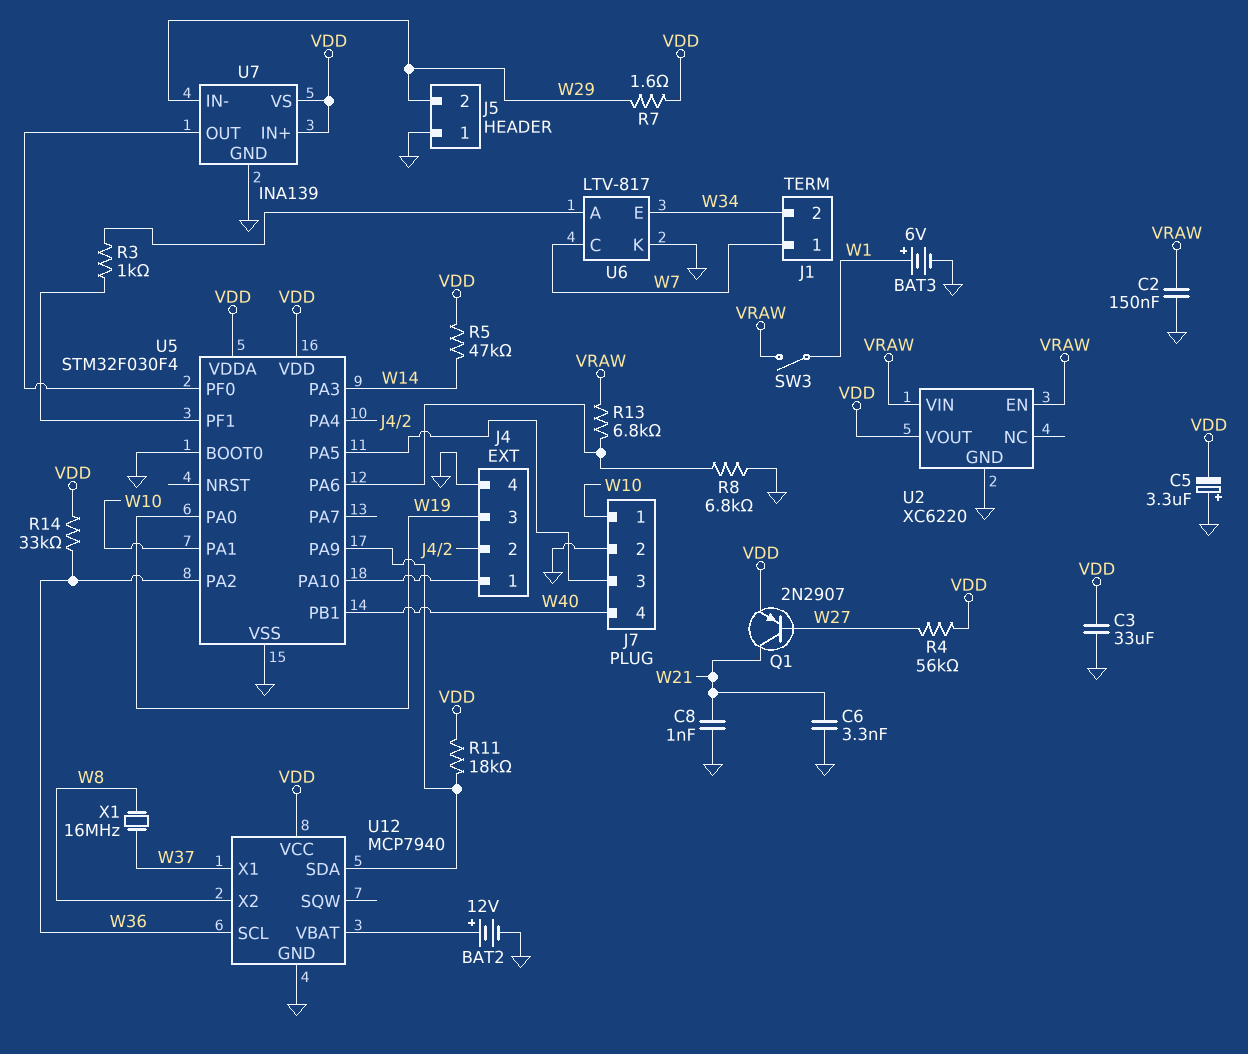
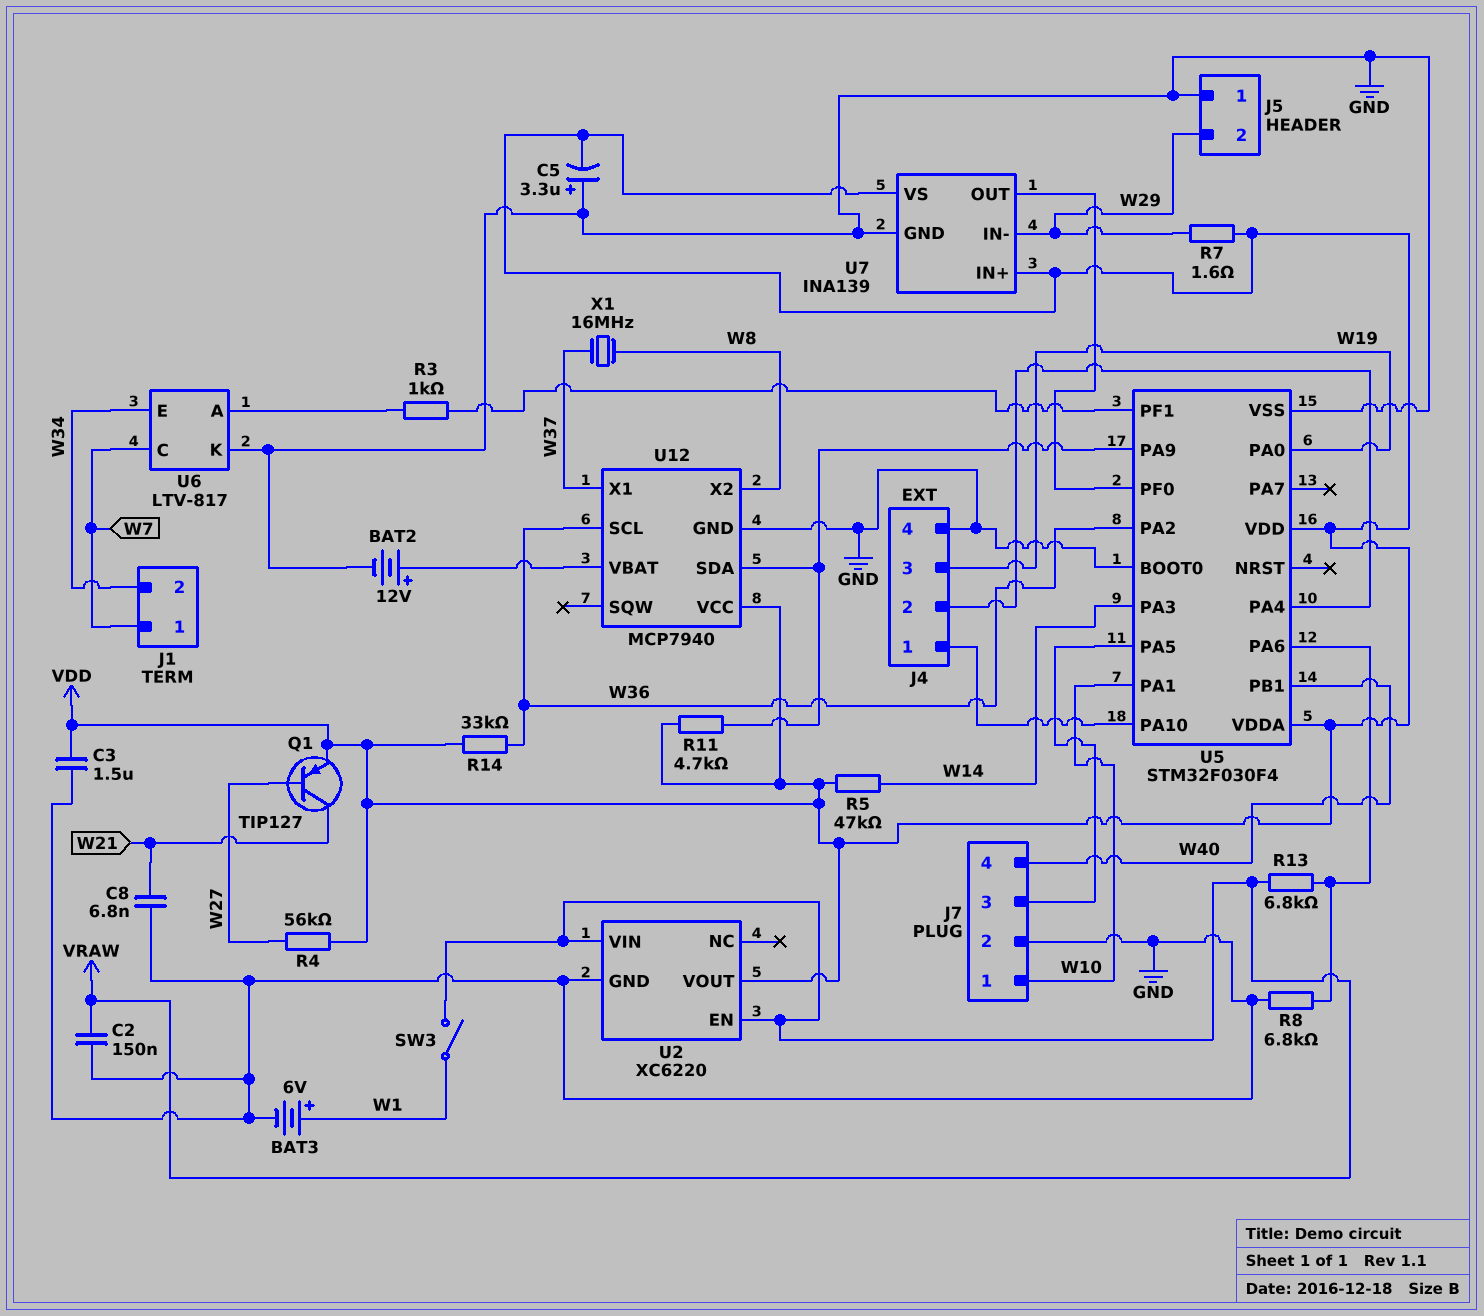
C3: 33uF (GND, VDD) -> 1.5uF (GND, VDD)
C6: 3.3nF (GND, W21) -> none
C8: 1nF (GND, W21) -> 6.8nF (GND, W21)
Q1: PNP 2N2907 (B W27, C W21, E VDD) -> PNP TIP127 (B W27, C W21, E VDD)
R11: 18k (U5/PA9, VDD) -> 4.7k (U5/PA9, VDD)

